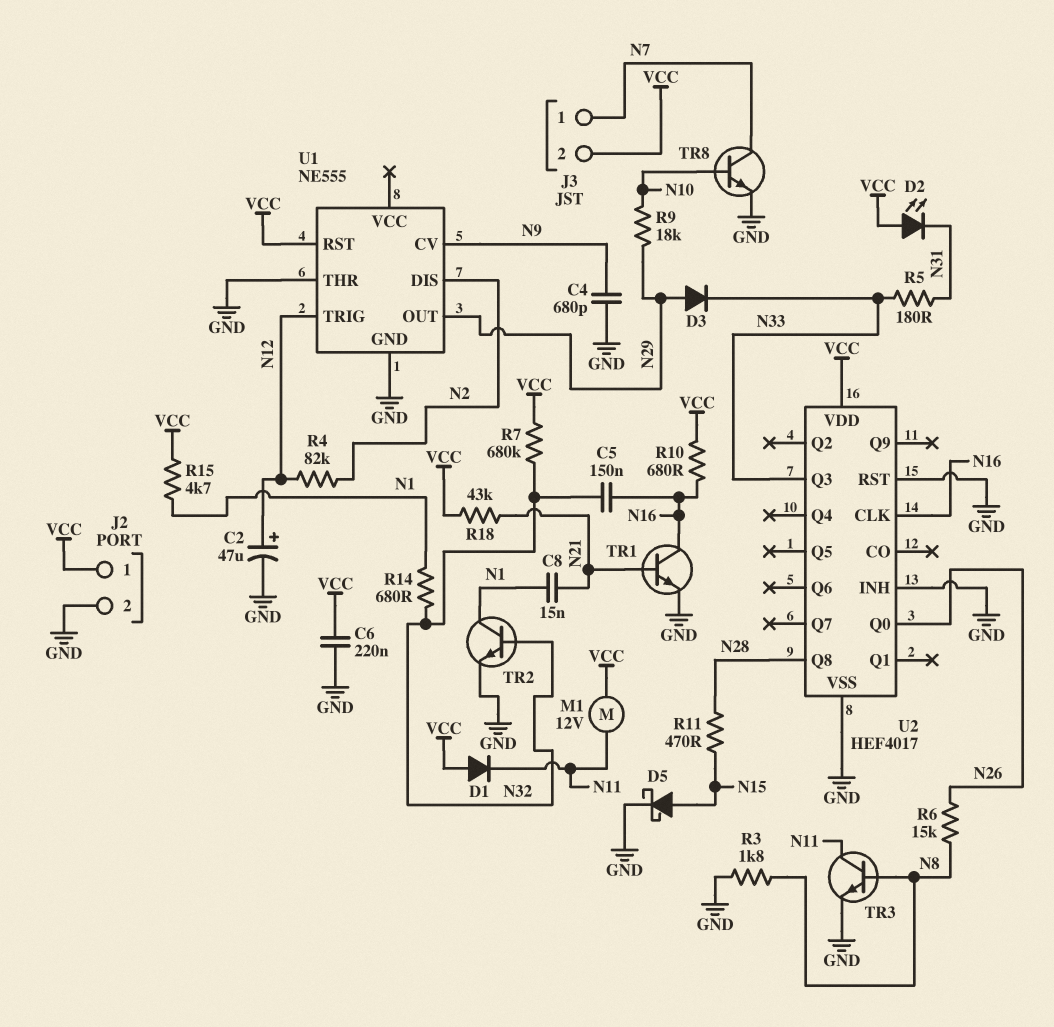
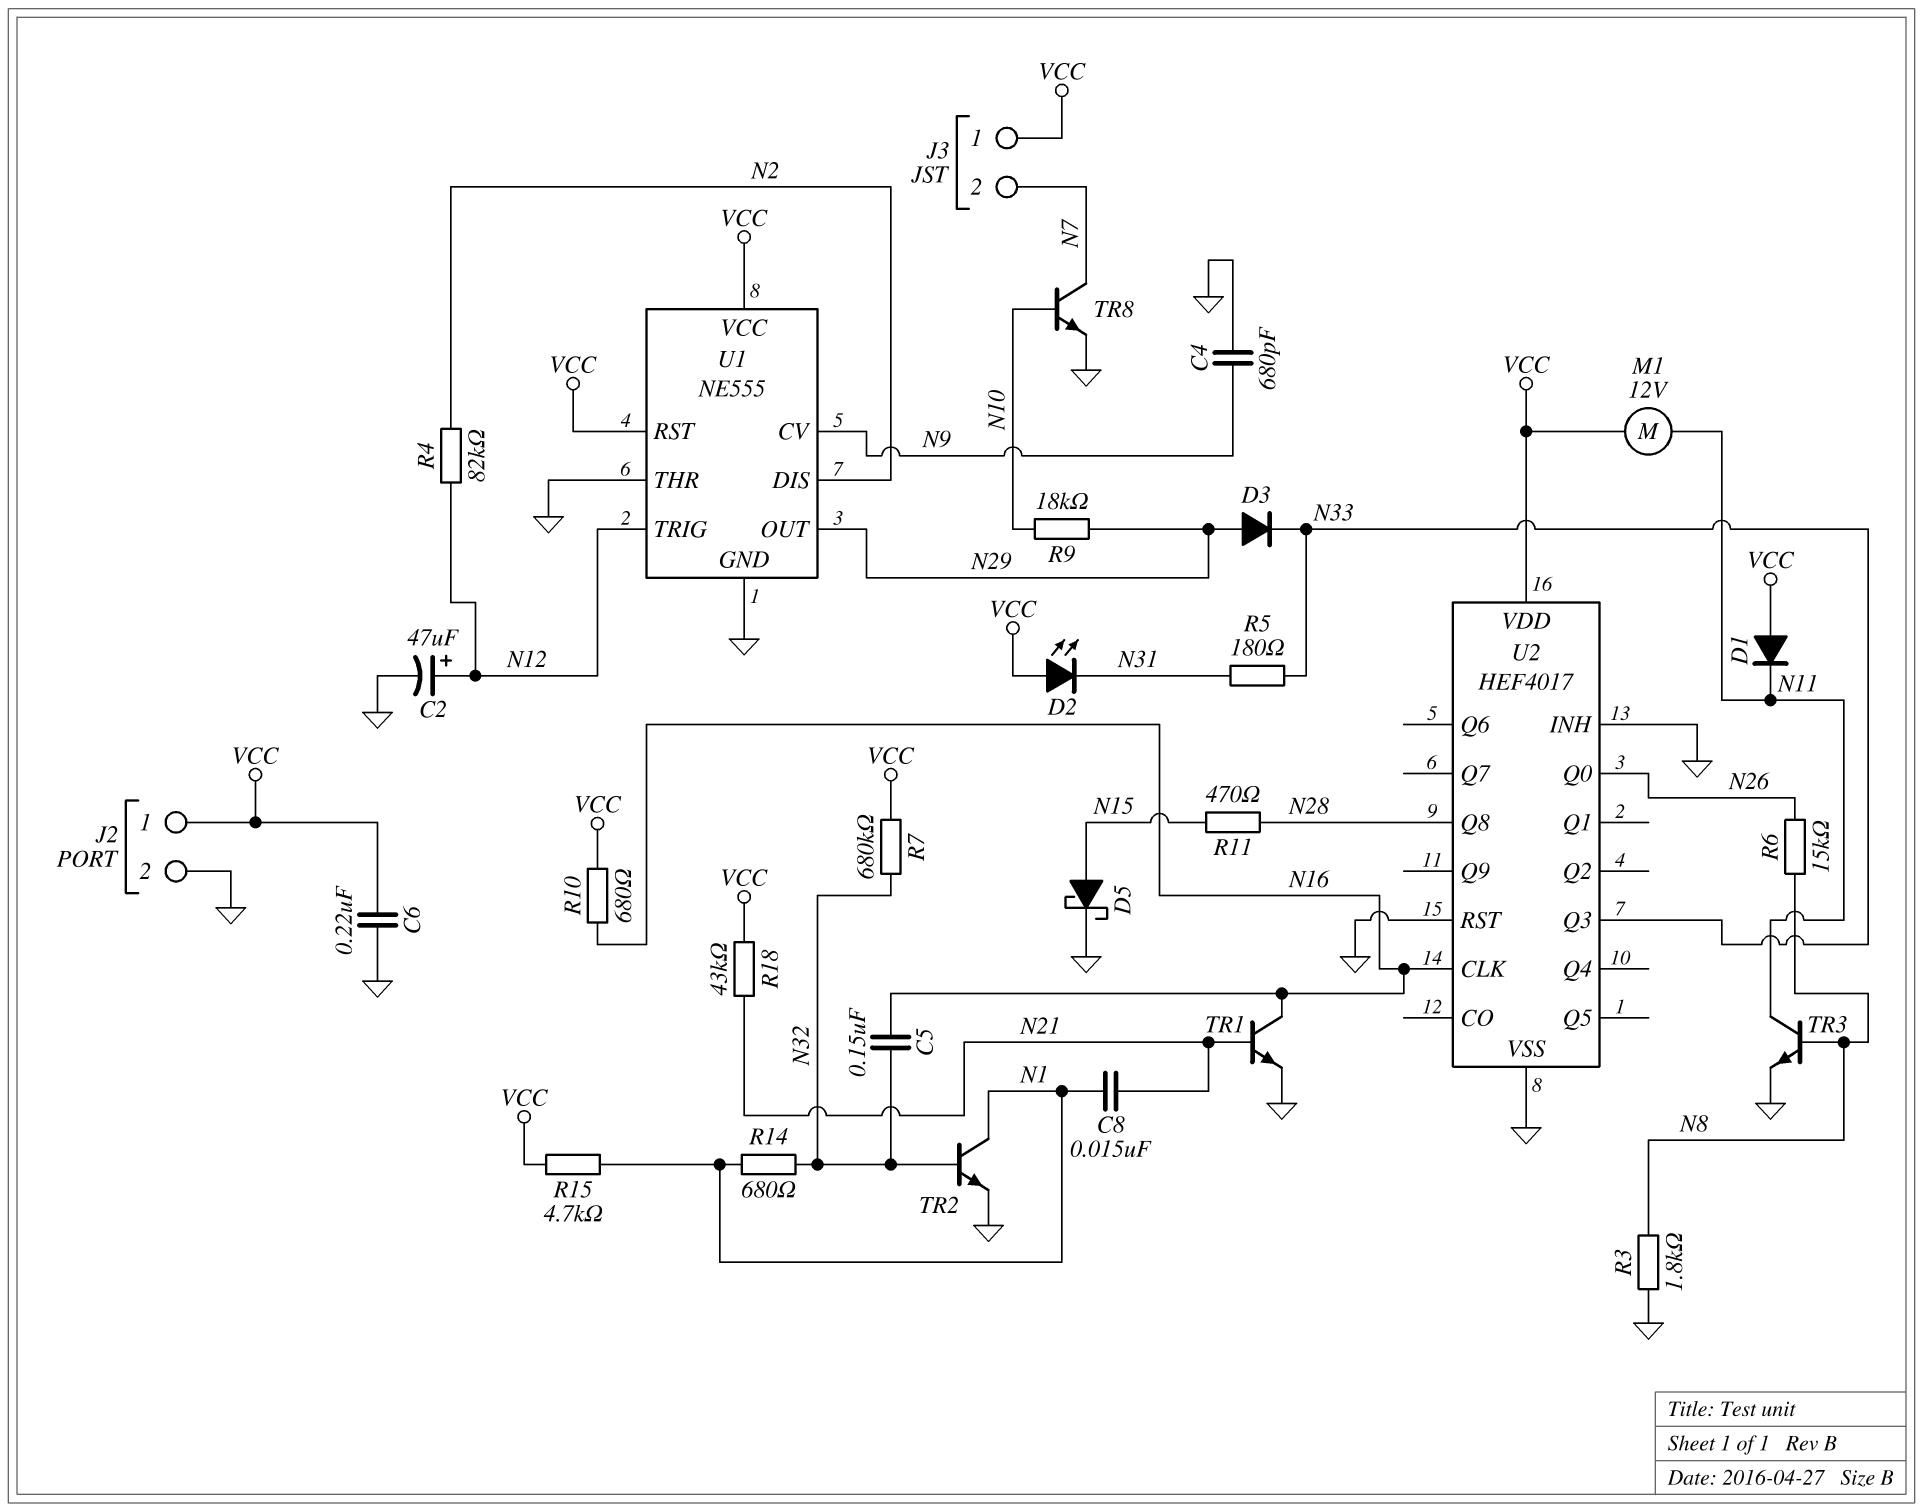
J3 pin 1: N7 -> VCC
J3 pin 2: VCC -> N7
U1 pin VCC: none -> VCC

